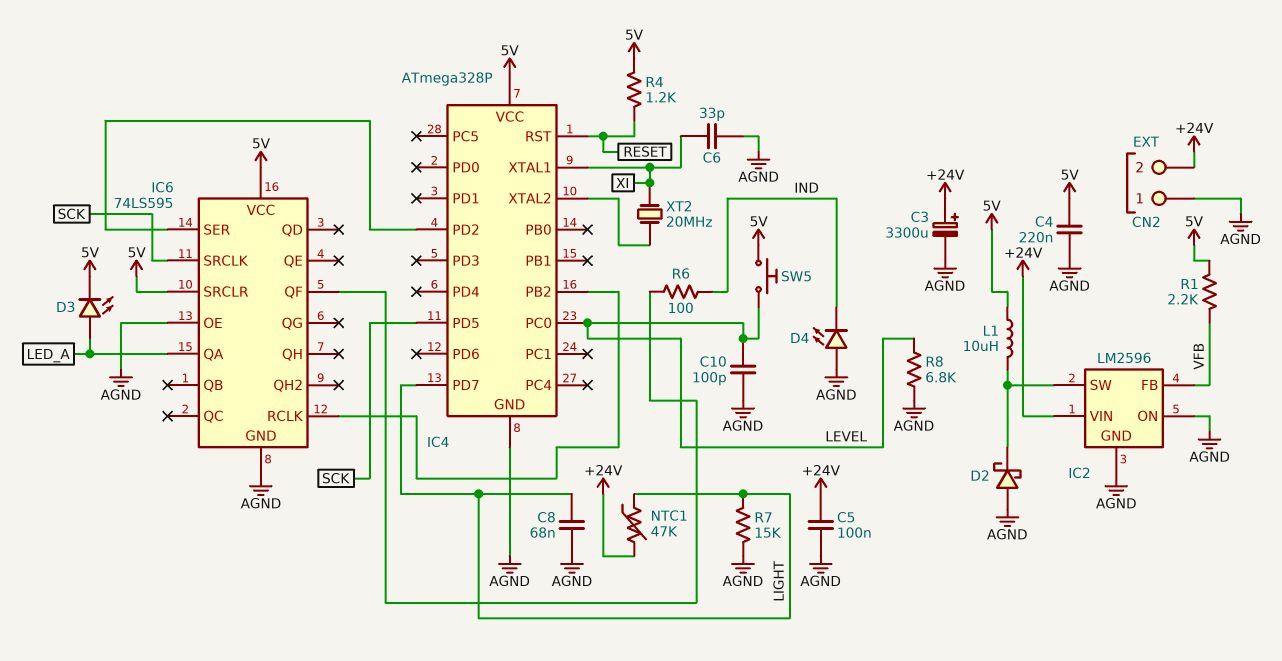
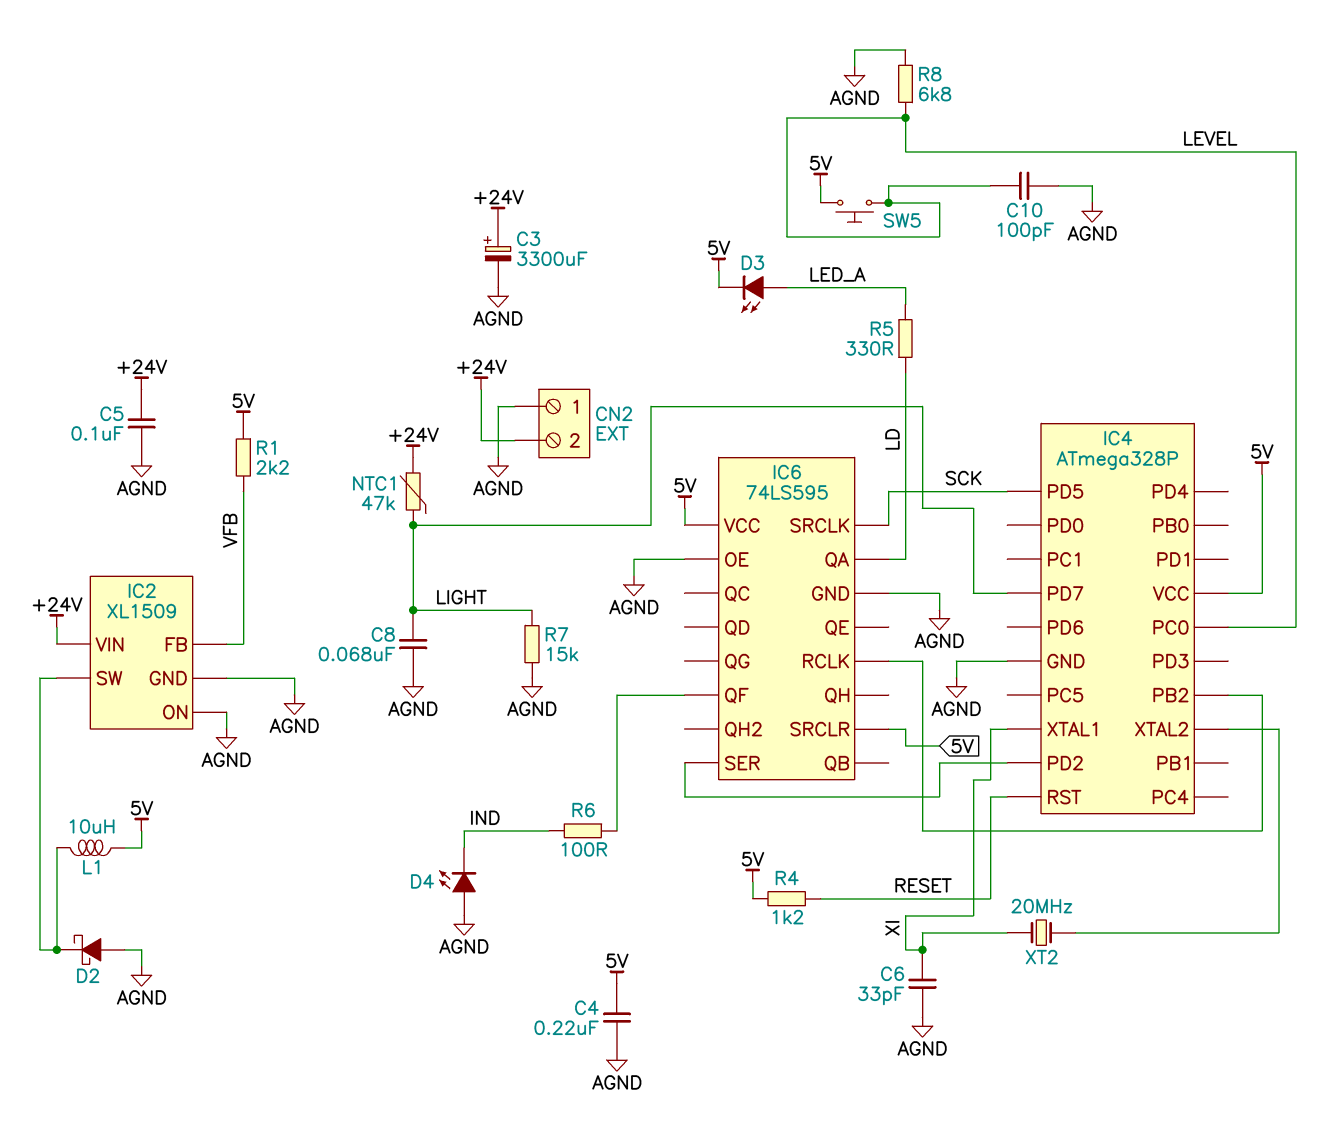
IC2: LM2596 -> XL1509
IC6 pin QA: LED_A -> LD
R5: none -> 330 (LD, LED_A)

